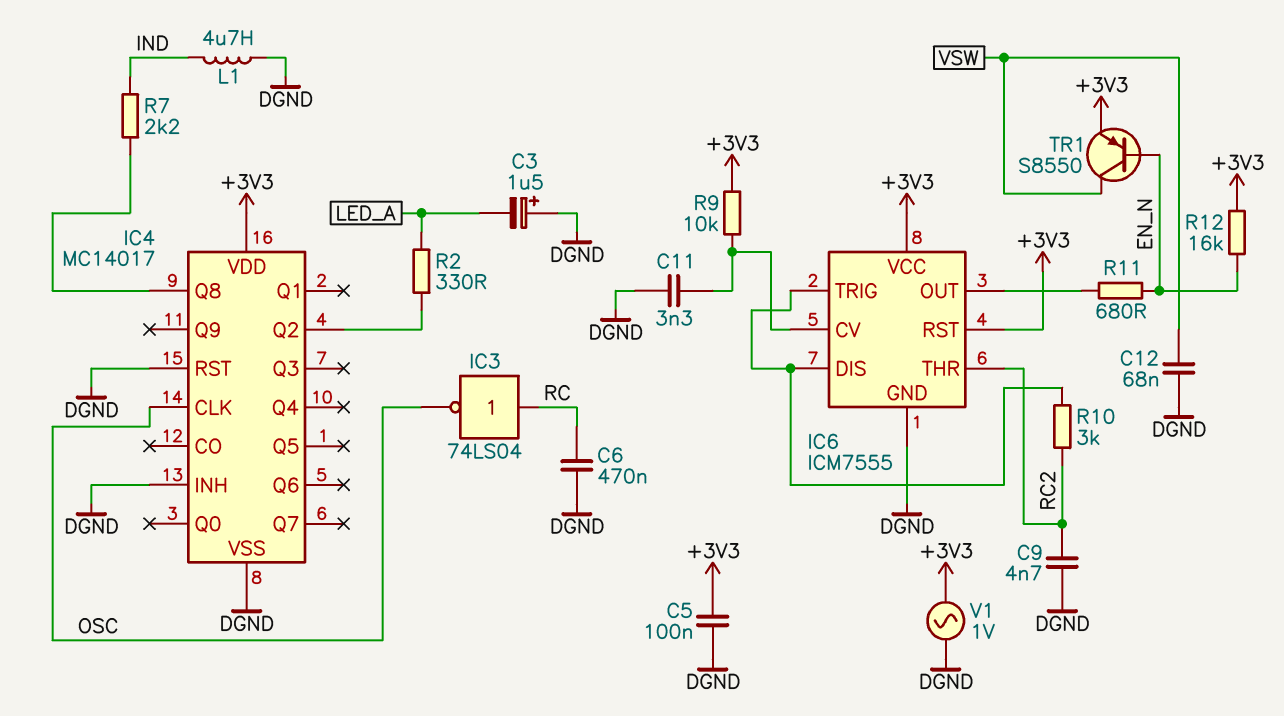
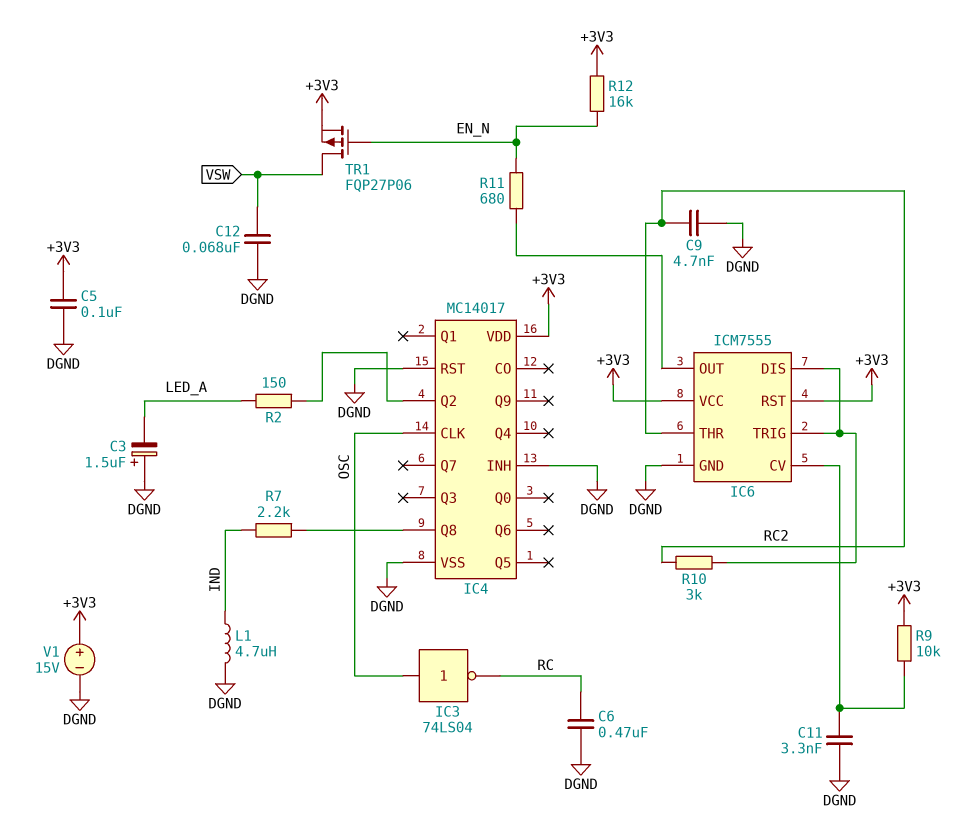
IC3: NOT 74LS04 (in RC, out OSC) -> NOT 74LS04 (in OSC, out RC)
R2: 330 (IC4/Q2, LED_A) -> 150 (IC4/Q2, LED_A)
TR1: PNP S8550 (B EN_N, C VSW, E +3V3) -> PMOS FQP27P06 (G EN_N, D VSW, S +3V3)
V1: AC 1V (+3V3, DGND) -> 15V (plus +3V3, minus DGND)

